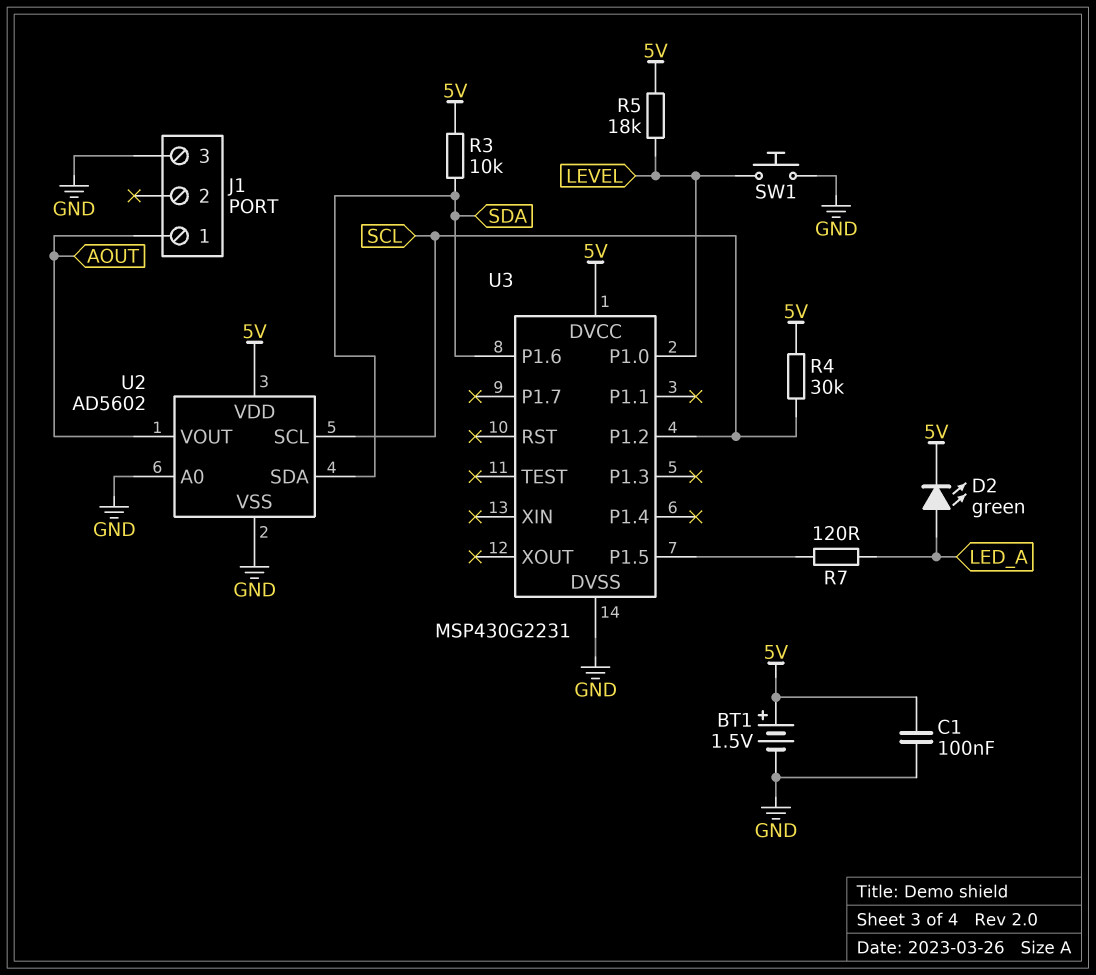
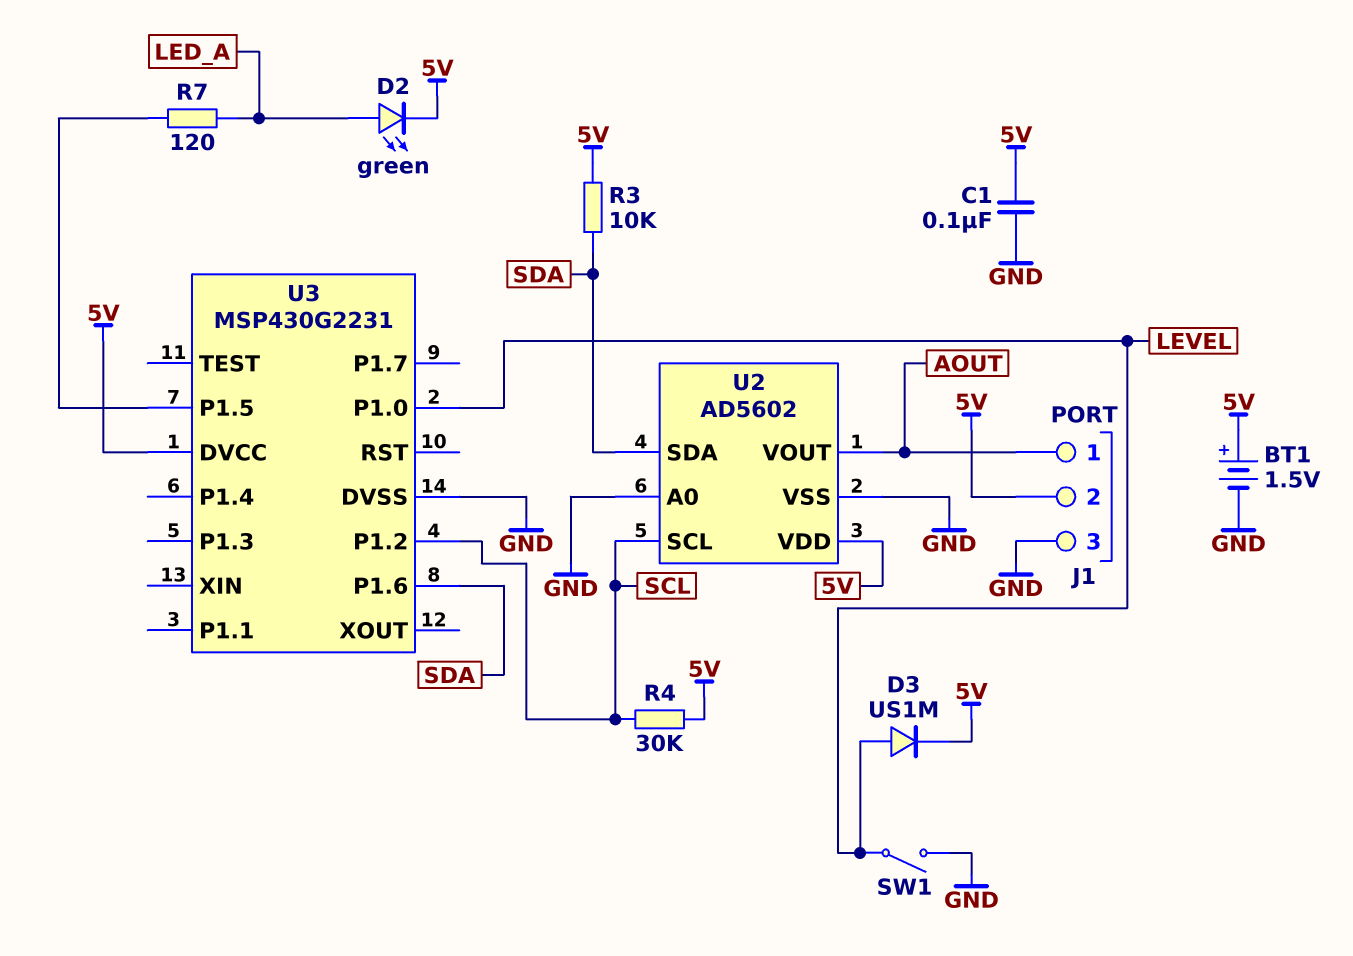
D3: none -> diode US1M (A LEVEL, K 5V)
J1 pin 2: none -> 5V
R5: 18k (5V, LEVEL) -> none
SW1: button (GND, LEVEL) -> switch (GND, LEVEL)

